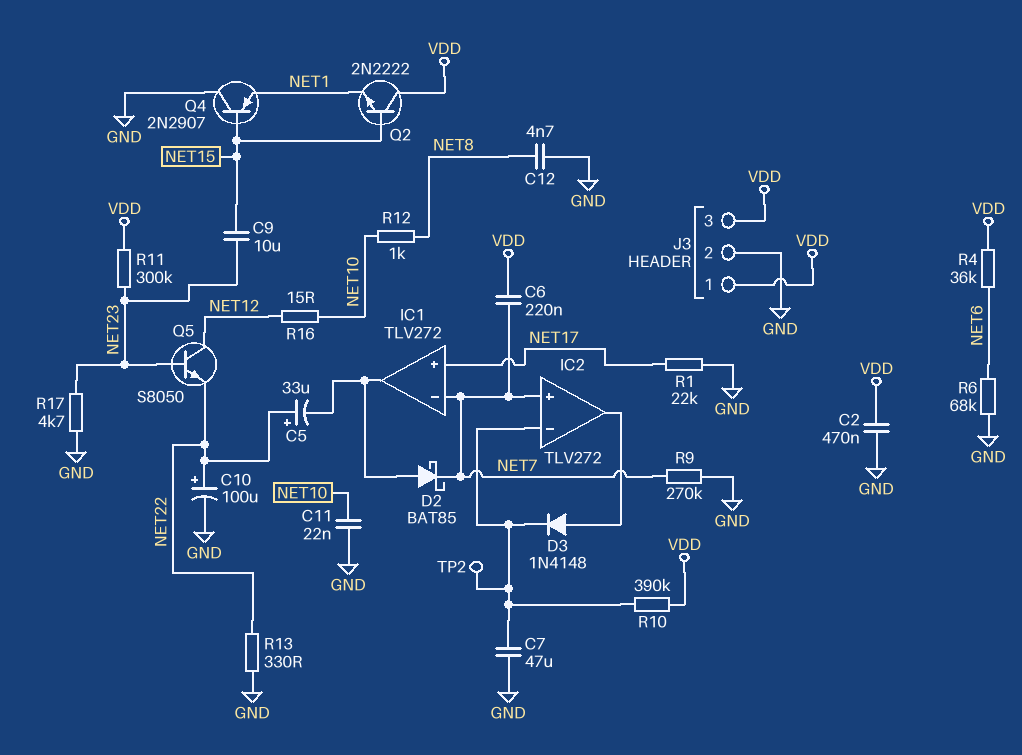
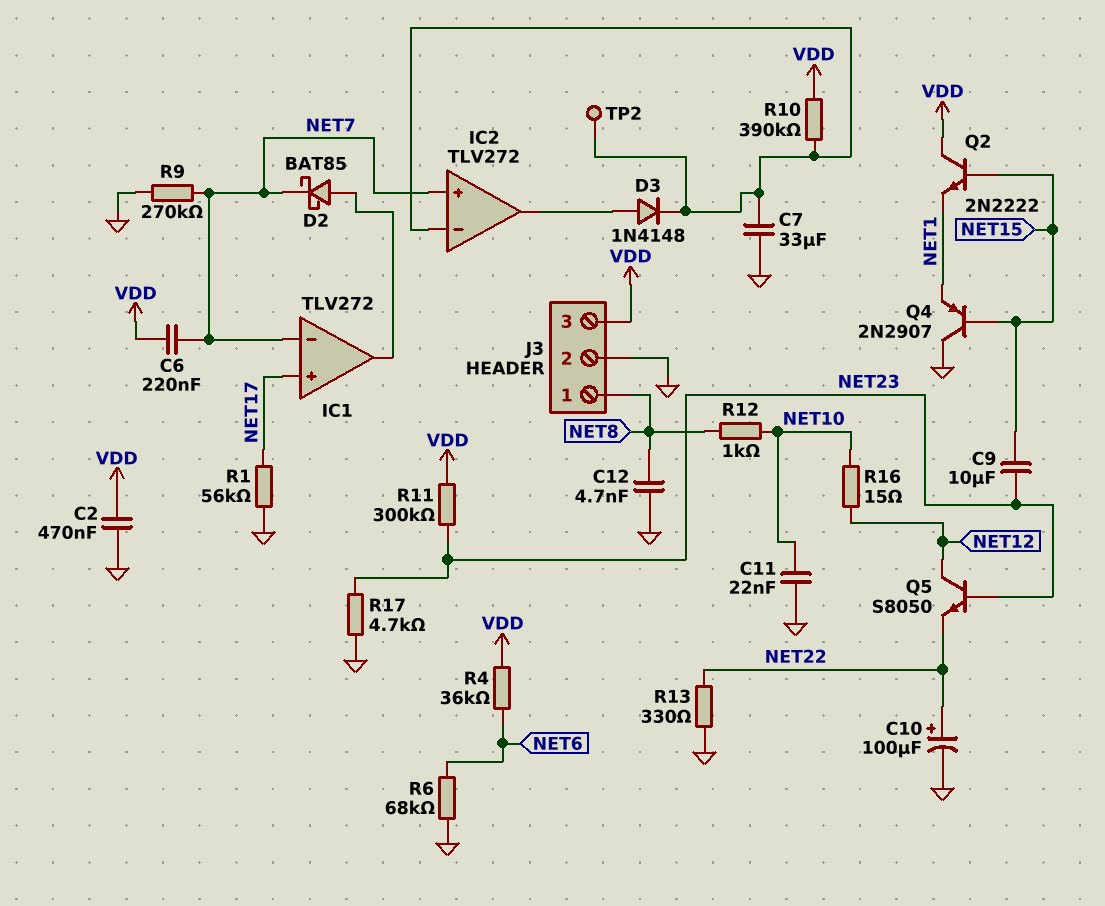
C5: 33uF (plus NET22, minus IC1/out) -> none
C7: 47uF (GND, IC2/in-) -> 33uF (GND, IC2/in-)
J3 pin 1: VDD -> NET8
R1: 22k (GND, NET17) -> 56k (GND, NET17)

